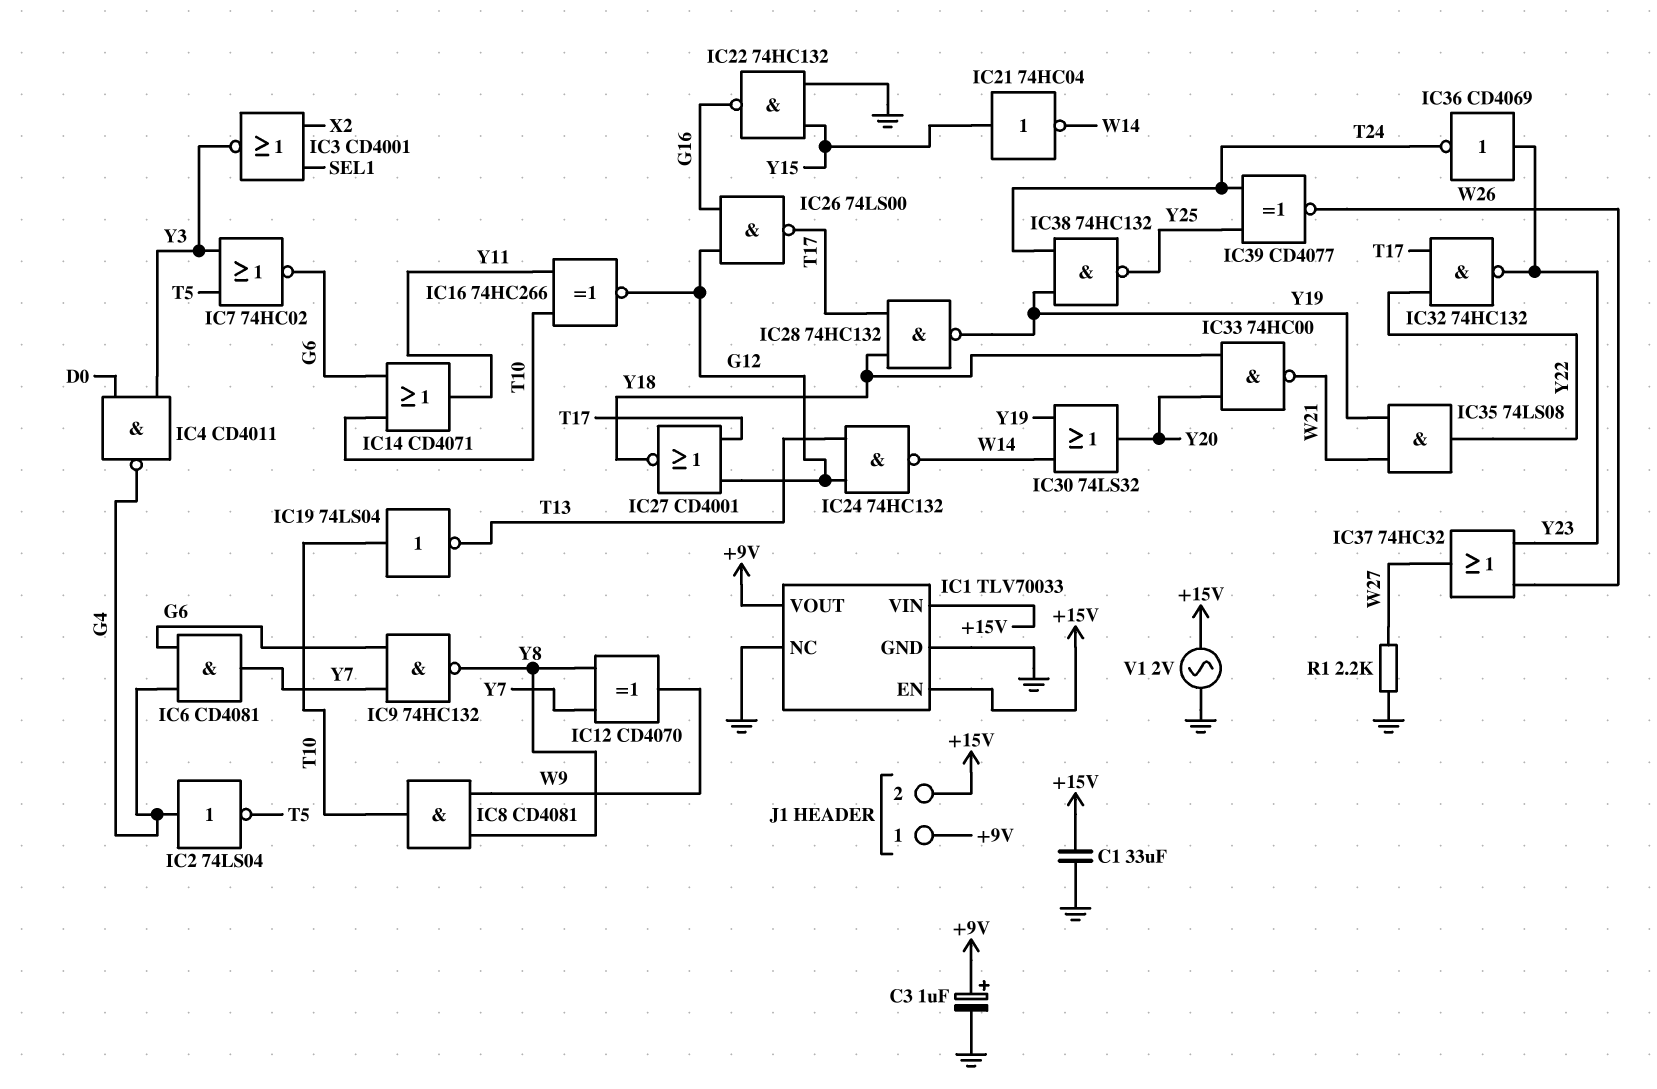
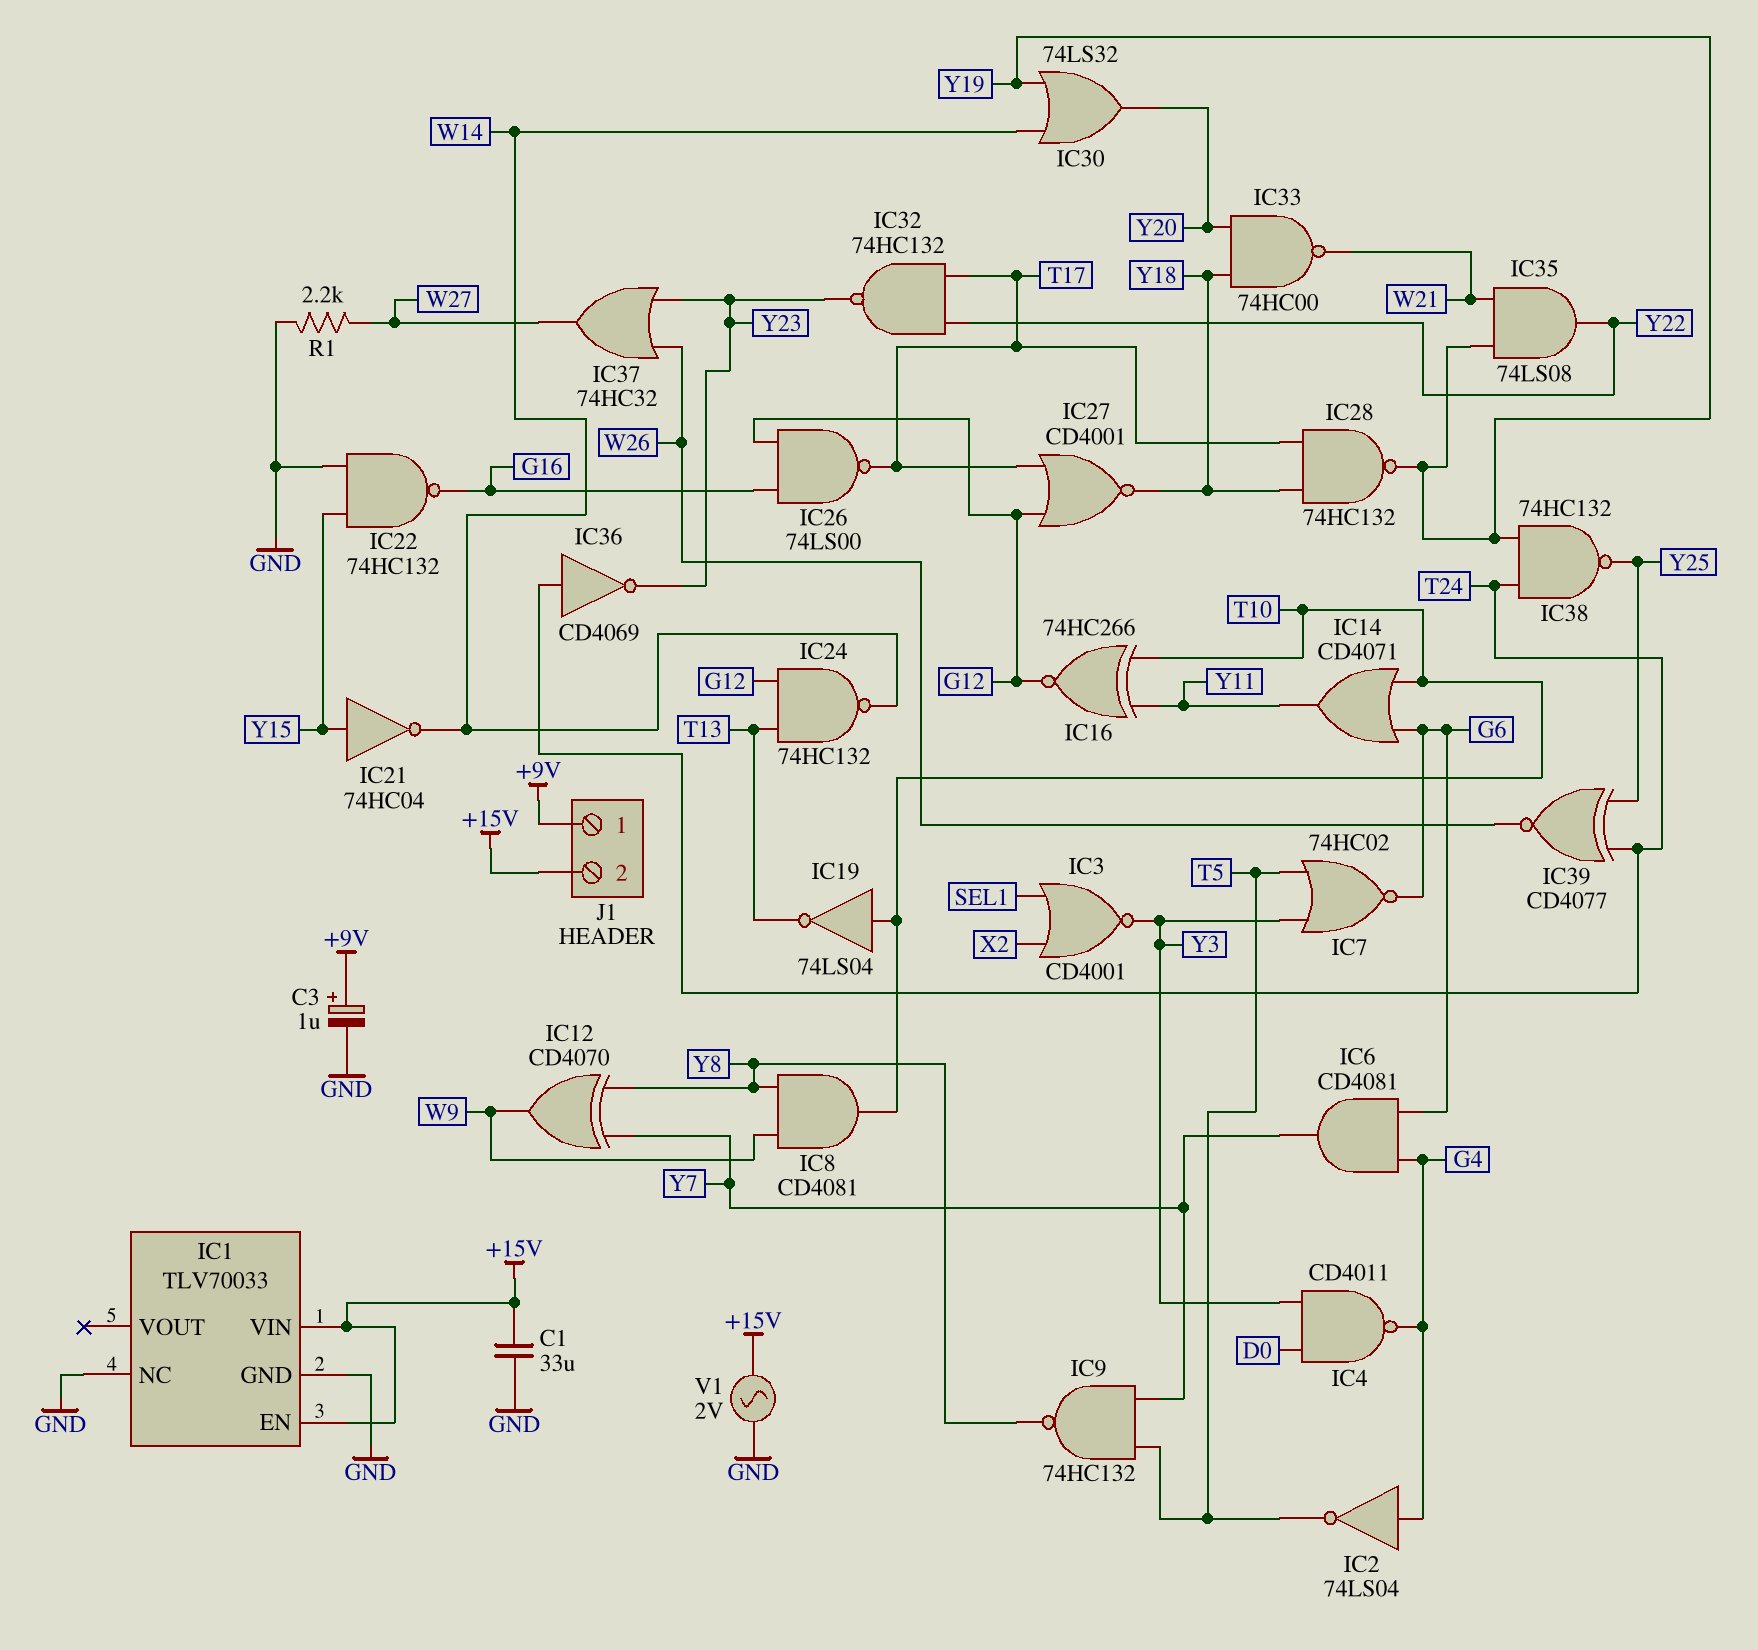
IC1 pin VOUT: +9V -> none
IC9: NAND 74HC132 (in G6, in Y7, out Y8) -> NAND 74HC132 (in T5, in Y7, out Y8)
IC36: NOT CD4069 (in Y23, out T24) -> NOT CD4069 (in T24, out Y23)

